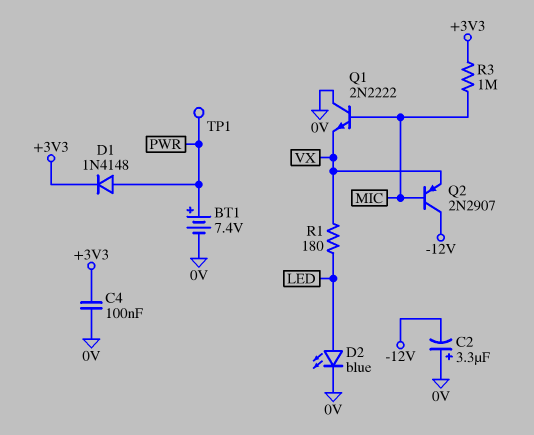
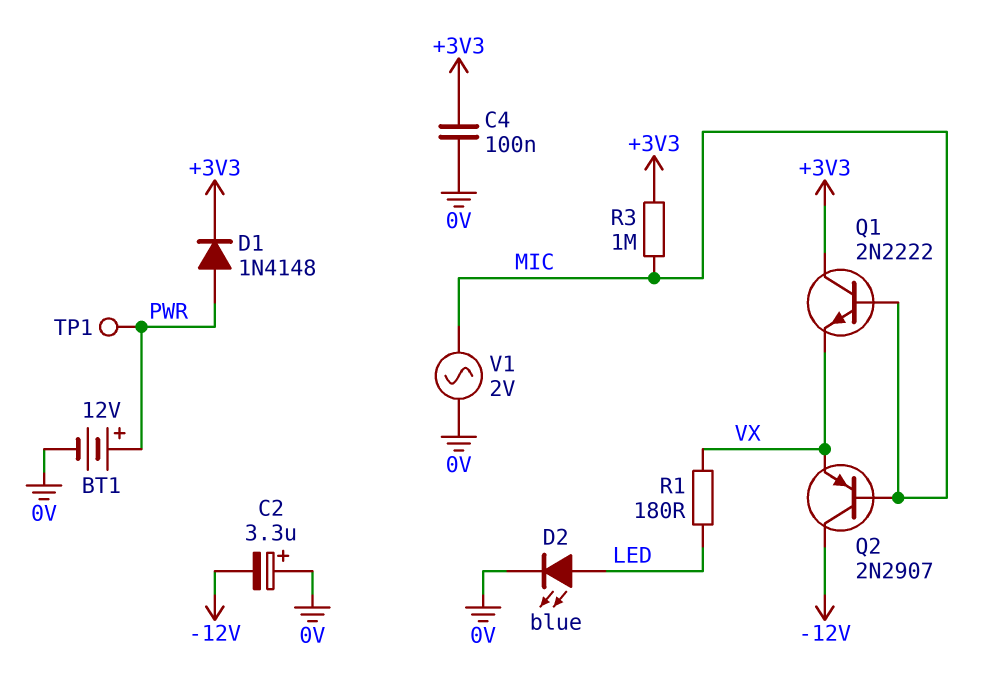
BT1: 7.4V (plus PWR, minus 0V) -> 12V (plus PWR, minus 0V)
Q1: NPN 2N2222 (B MIC, C 0V, E VX) -> NPN 2N2222 (B MIC, C +3V3, E VX)
V1: none -> AC 2V (0V, MIC)

